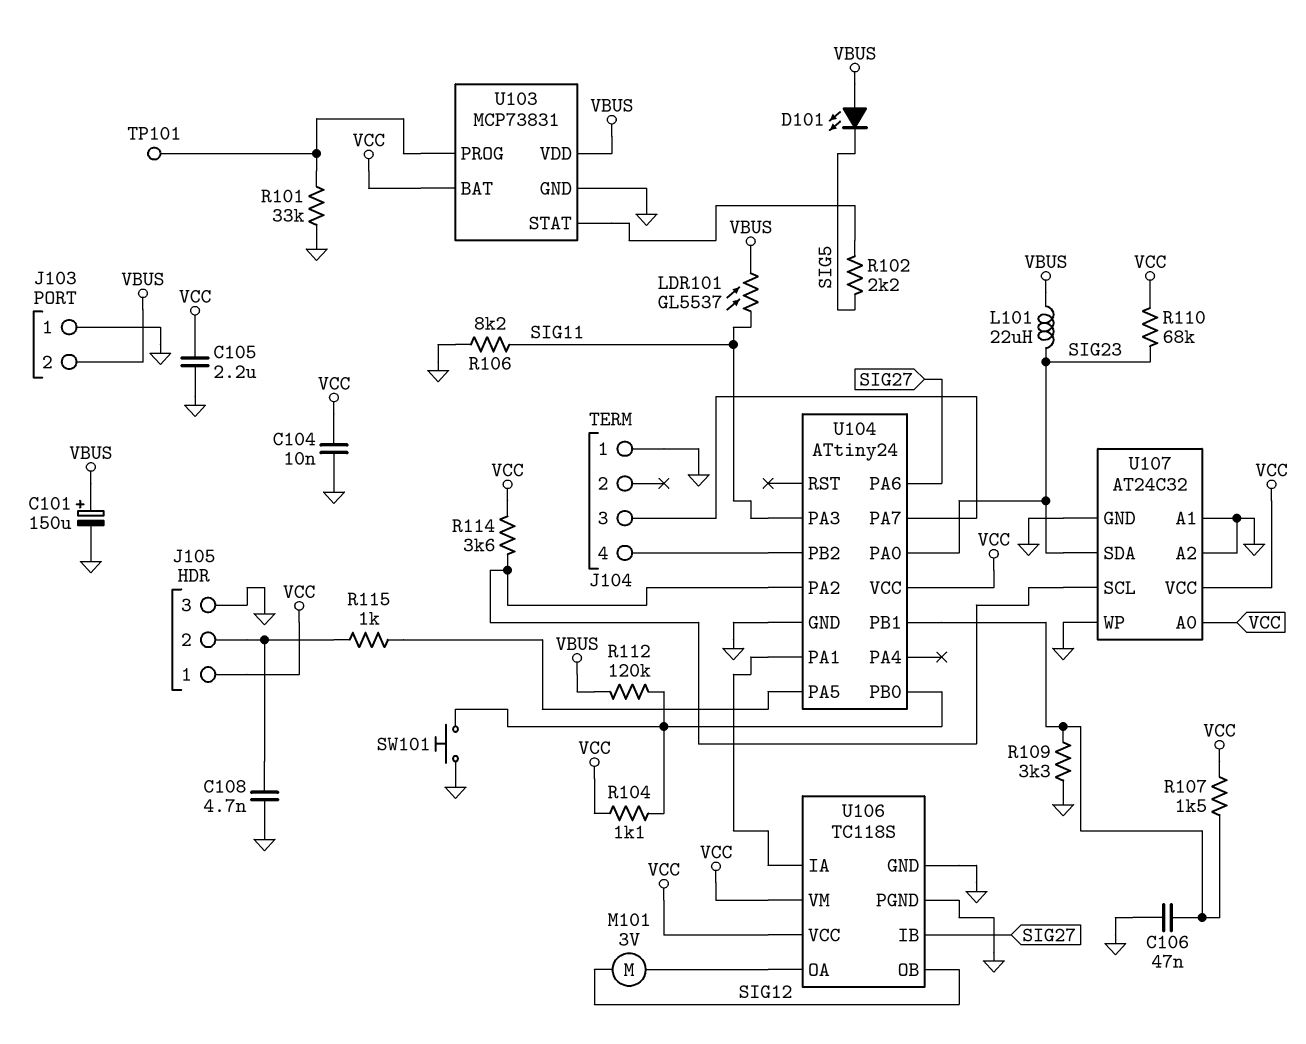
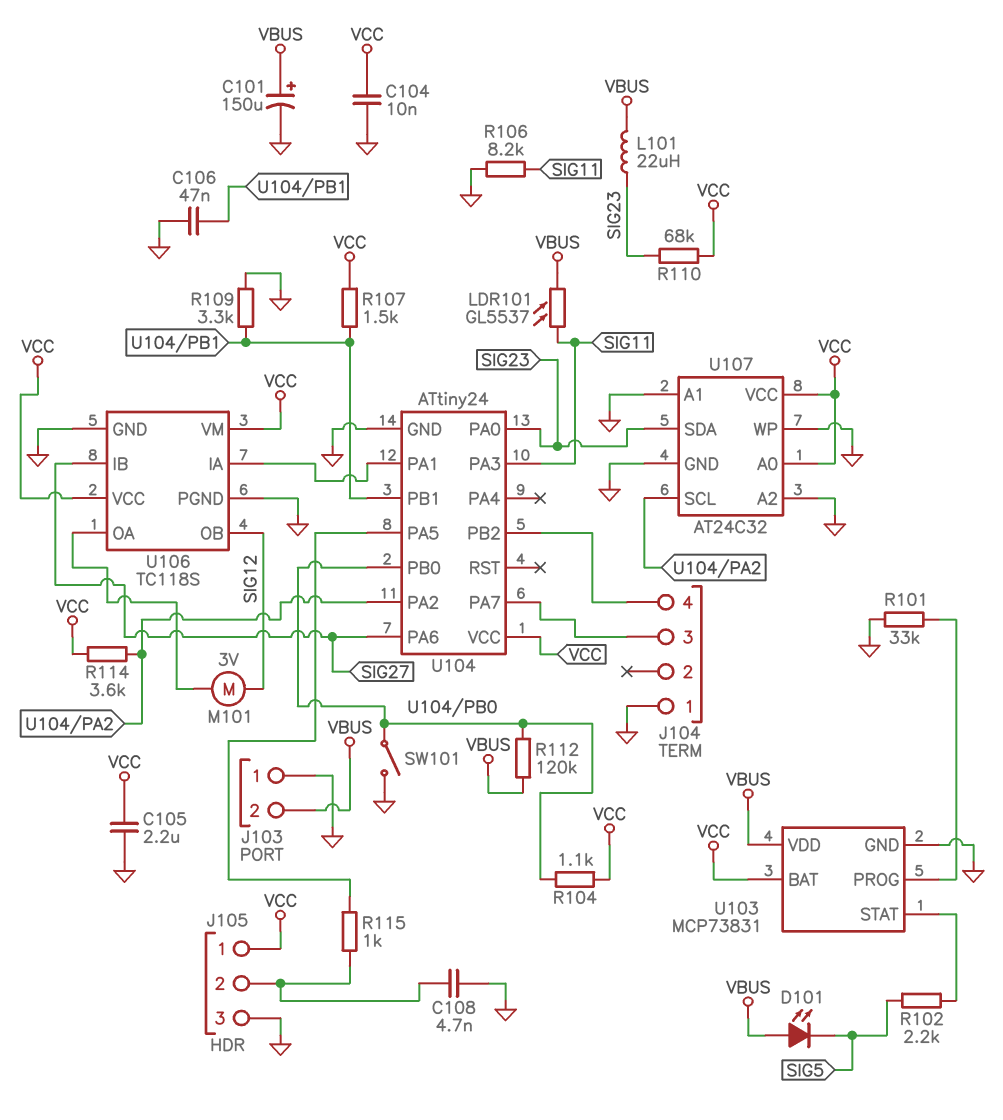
SW101: button (GND, U104/PB0) -> switch (GND, U104/PB0)
TP101: test point (U103/PROG) -> none

